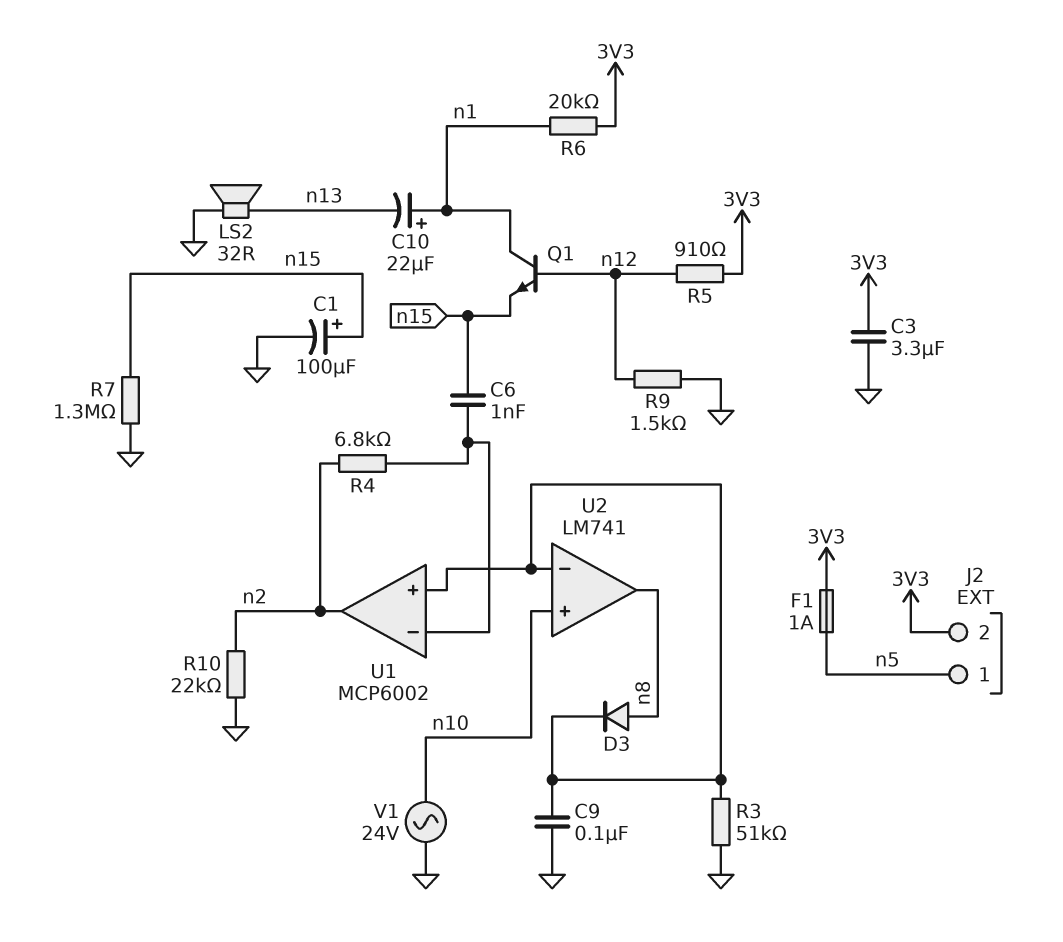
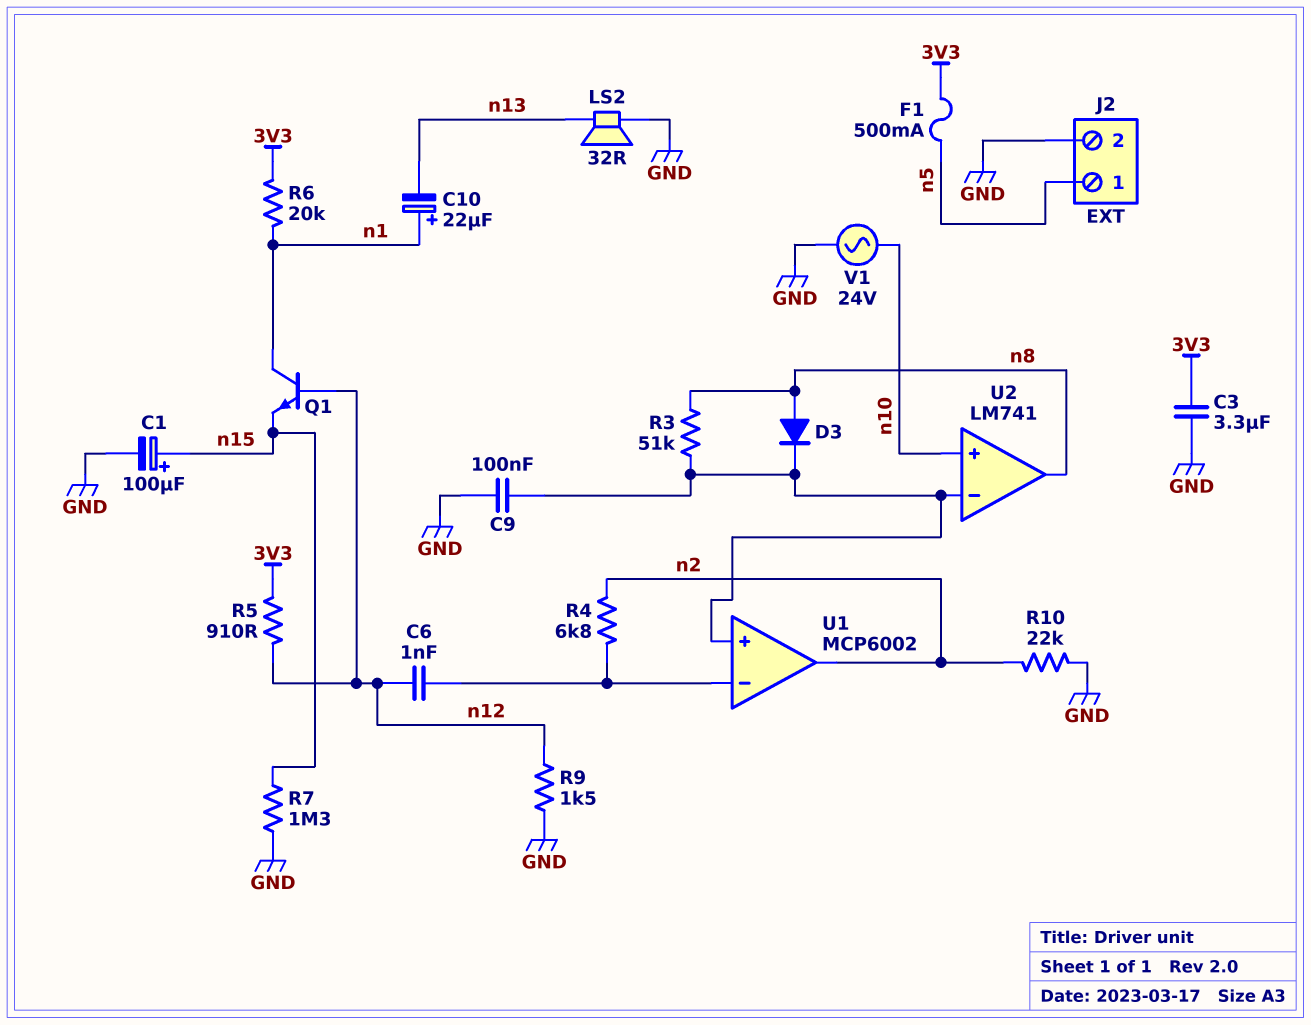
C6: 1nF (U1/in-, n15) -> 1nF (U1/in-, n12)
F1: 1A (3V3, n5) -> 500mA (3V3, n5)
J2 pin 2: 3V3 -> GND
R3: 51k (GND, U1/in+) -> 51k (U1/in+, n8)

